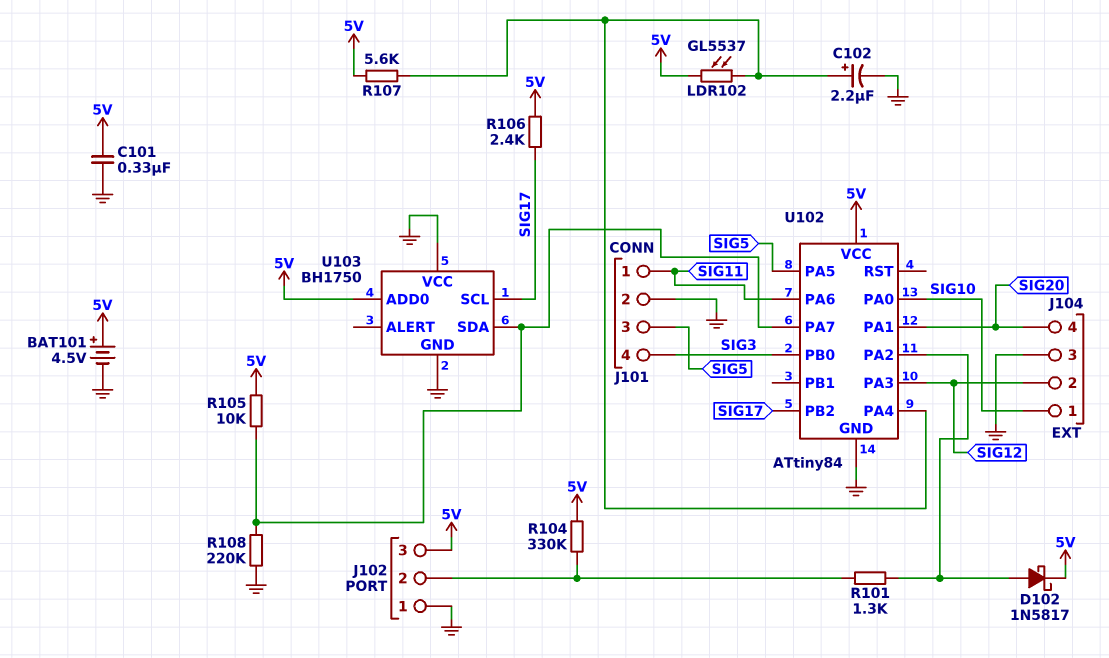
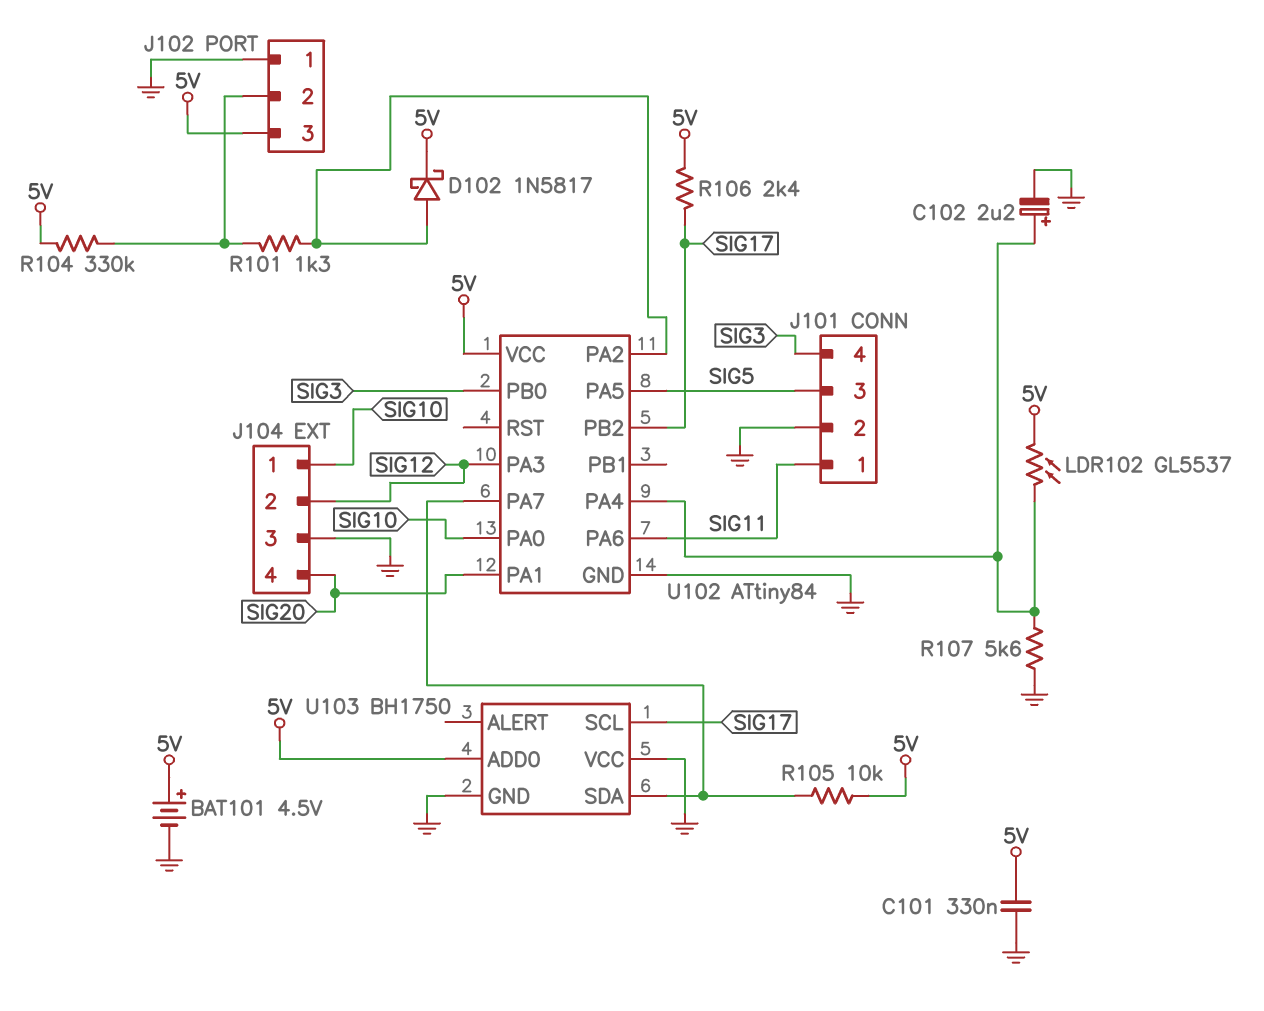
R107: 5.6k (5V, U102/PA4) -> 5.6k (GND, U102/PA4)
R108: 220k (GND, U102/PA7) -> none

